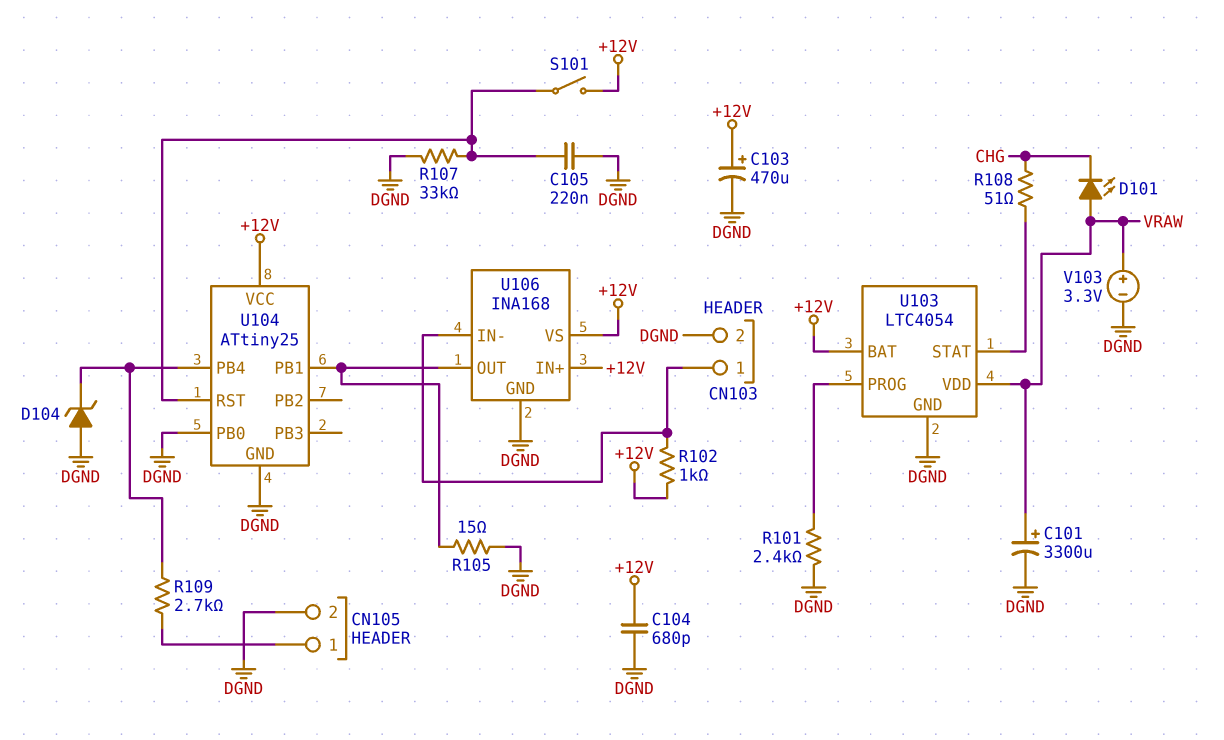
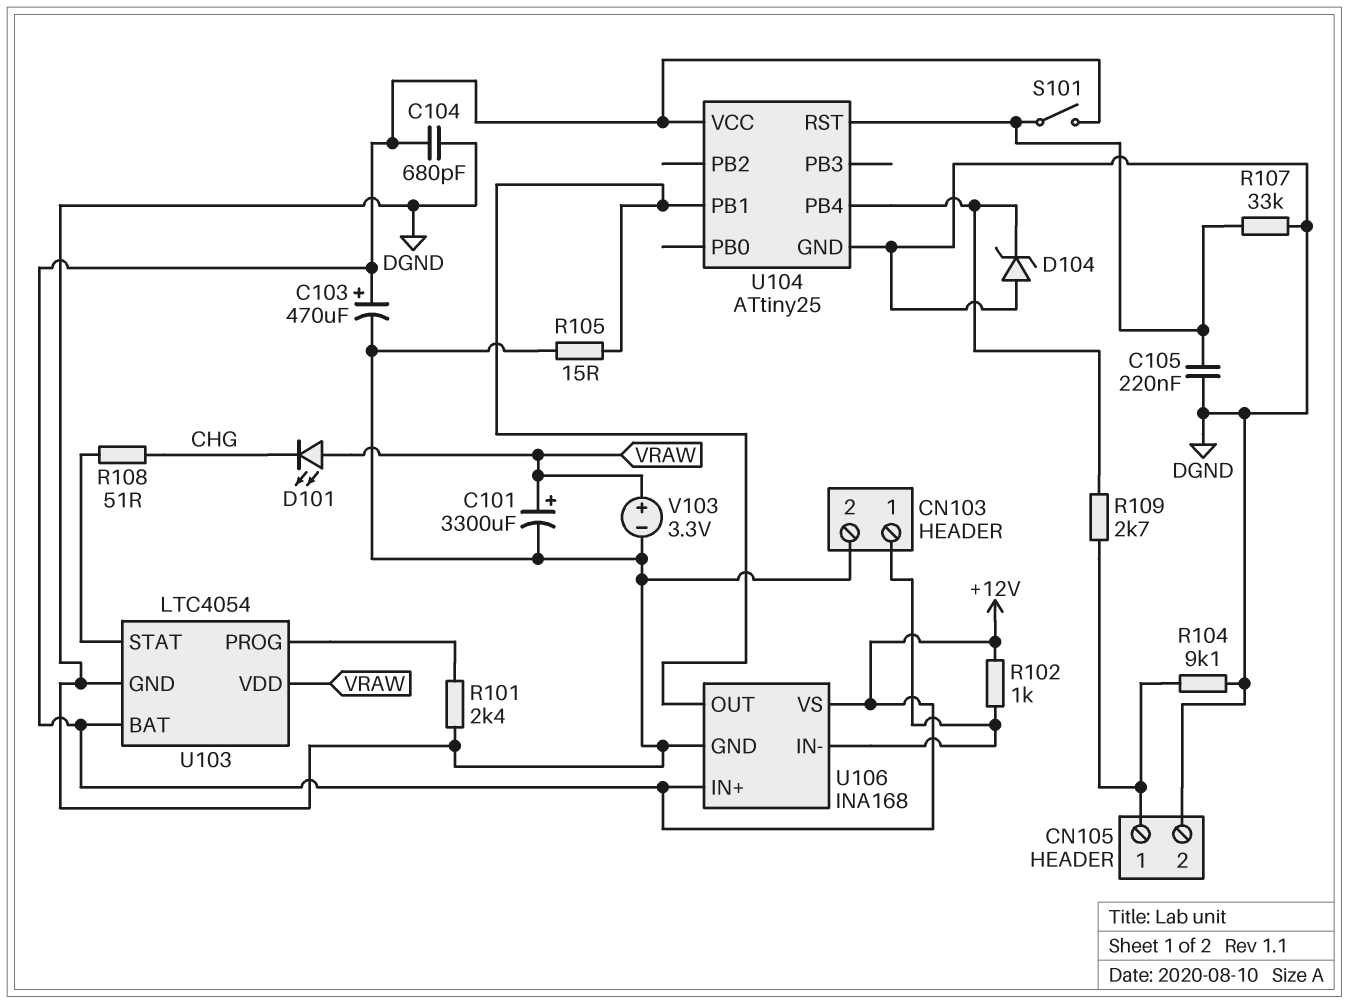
R104: none -> 9.1k (CN105/1, DGND)
U104 pin PB0: DGND -> none

